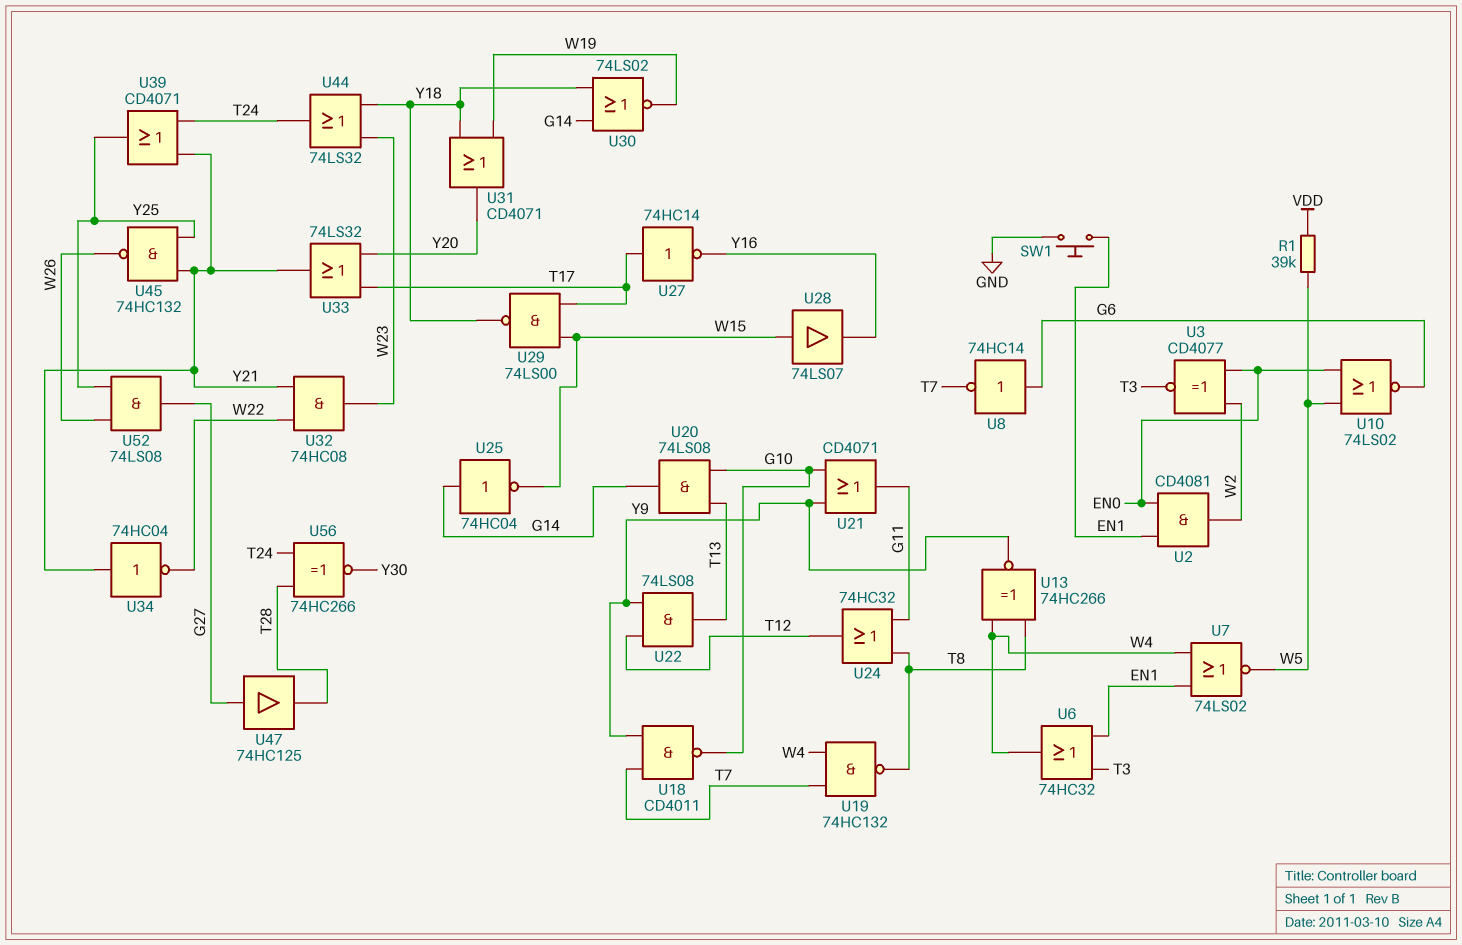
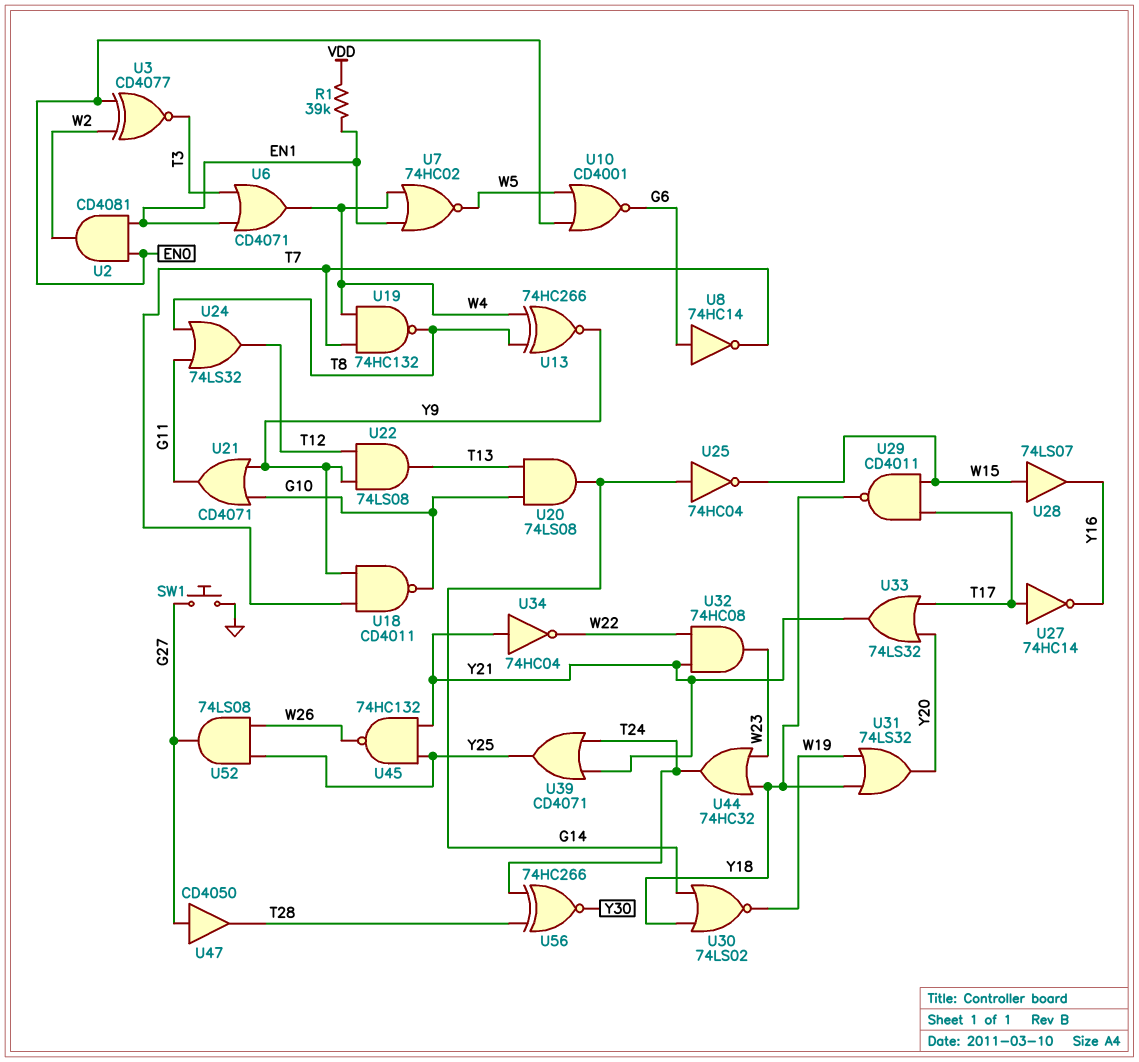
R1: 39k (VDD, W5) -> 39k (EN1, VDD)
SW1: button (EN1, GND) -> button (G27, GND)
U6: OR 74HC32 (in EN1, in T3, out W4) -> OR CD4071 (in EN1, in T3, out W4)
U7: NOR 74LS02 (in EN1, in W4, out W5) -> NOR 74HC02 (in EN1, in W4, out W5)
U10: NOR 74LS02 (in EN0, in W5, out G6) -> NOR CD4001 (in EN0, in W5, out G6)
U24: OR 74HC32 (in G11, in T8, out T12) -> OR 74LS32 (in G11, in T8, out T12)
U29: NAND 74LS00 (in T17, in W15, out Y18) -> NAND CD4011 (in T17, in W15, out Y18)
U31: OR CD4071 (in W19, in Y18, out Y20) -> OR 74LS32 (in W19, in Y18, out Y20)
U44: OR 74LS32 (in W23, in Y18, out T24) -> OR 74HC32 (in W23, in Y18, out T24)
U47: buffer 74HC125 (in G27, out T28) -> buffer CD4050 (in G27, out T28)

